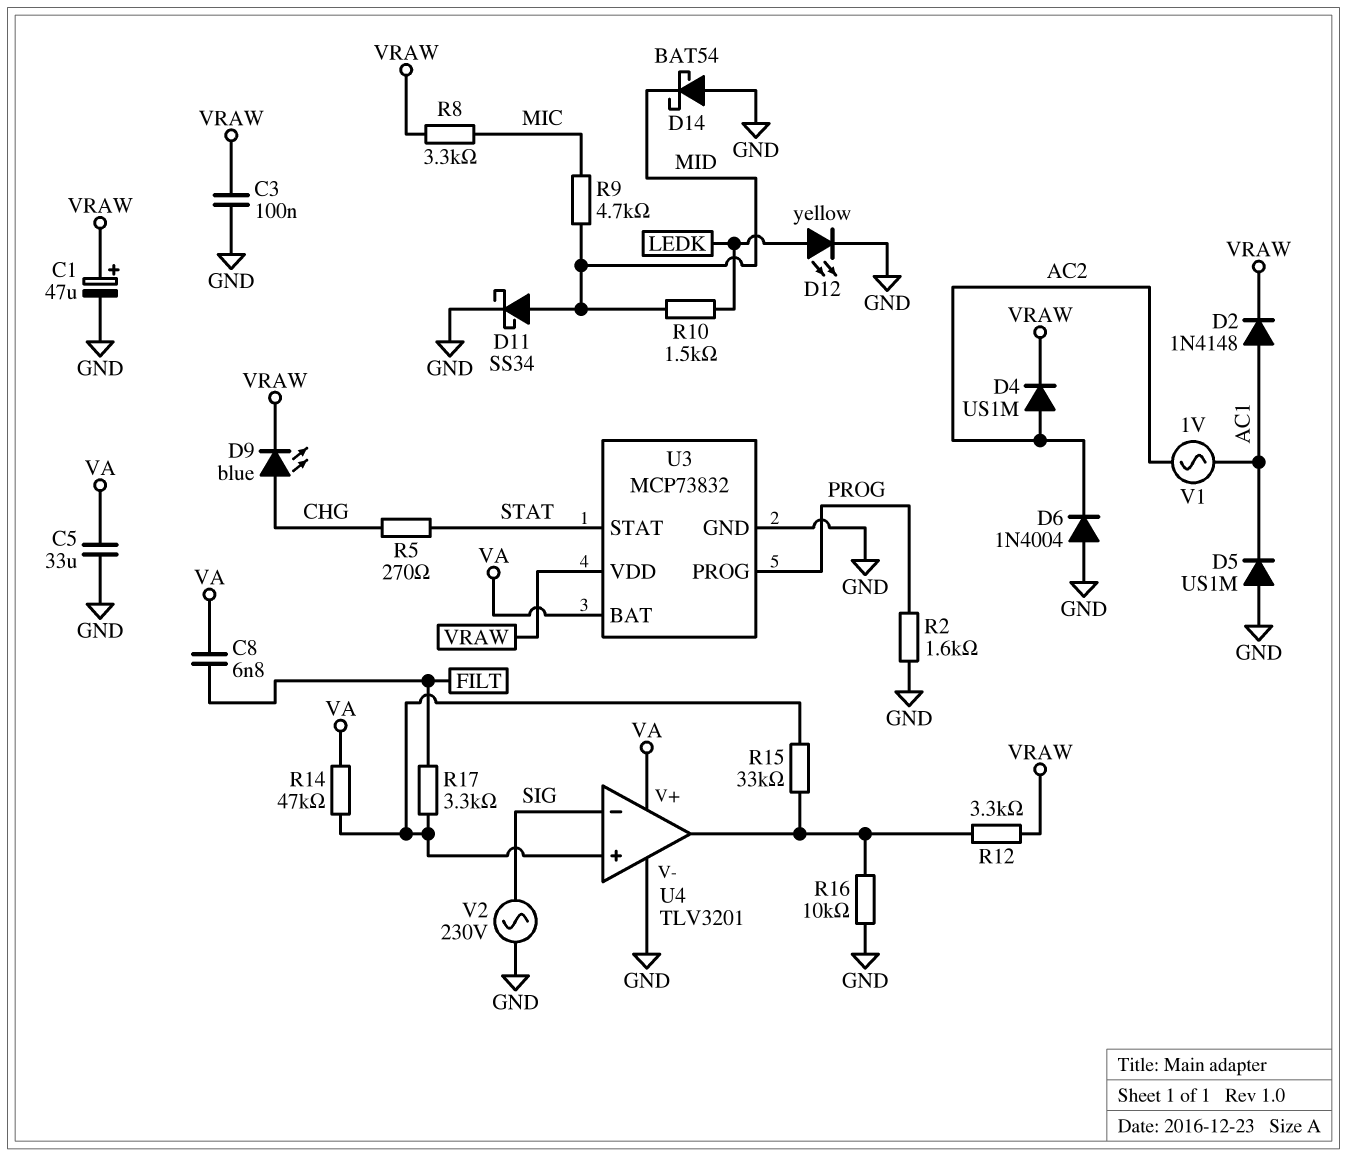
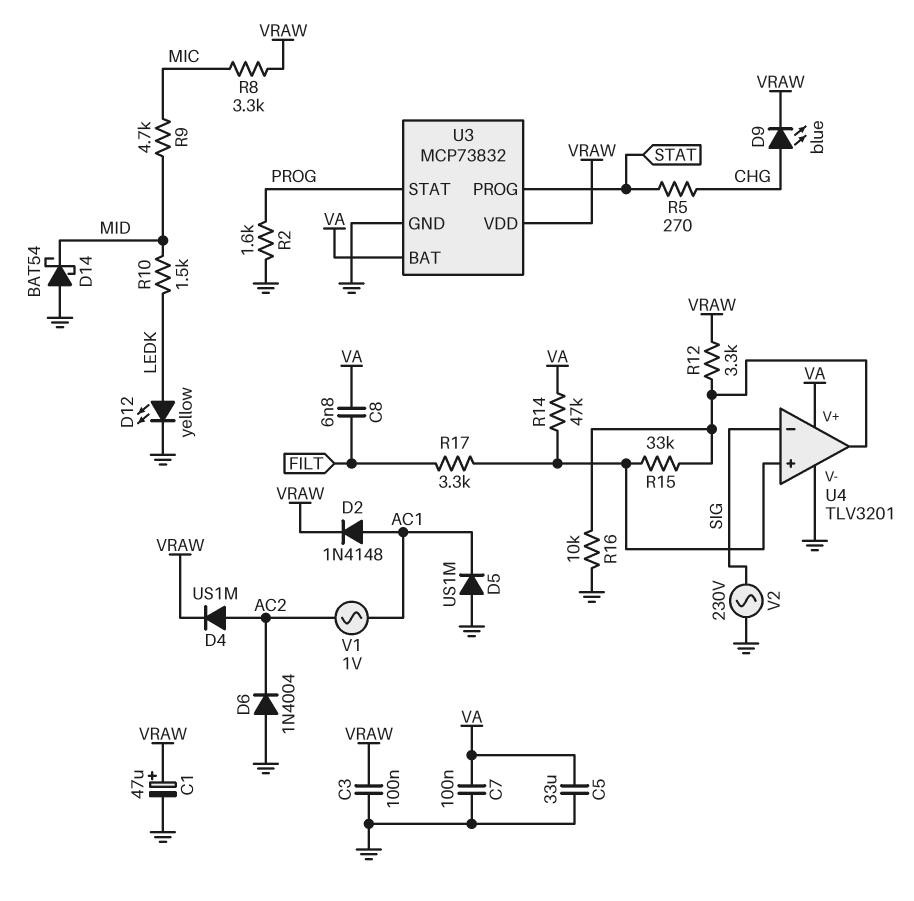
C7: none -> 100nF (GND, VA)
D11: schottky SS34 (A MID, K GND) -> none
U3 pin PROG: PROG -> STAT
U3 pin STAT: STAT -> PROG

